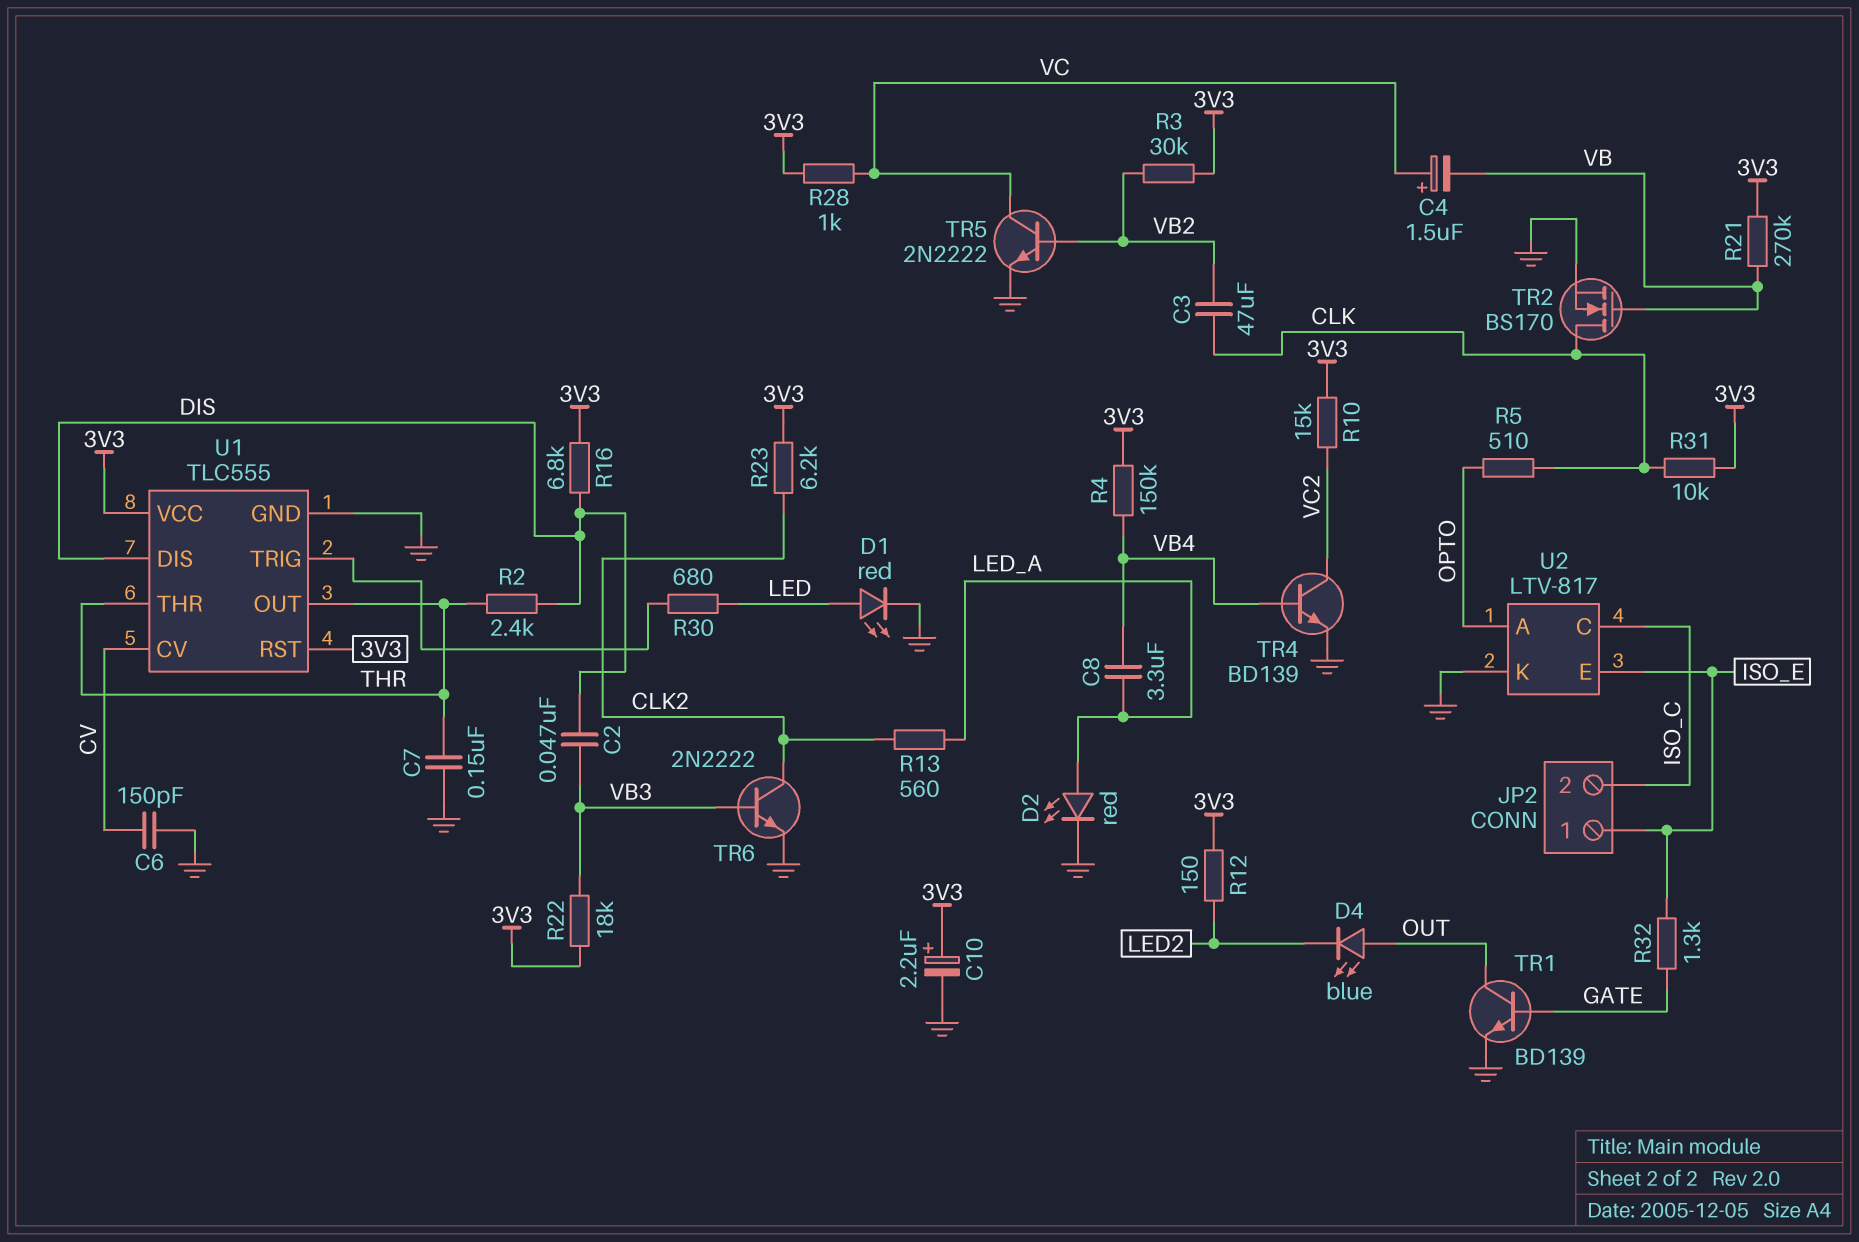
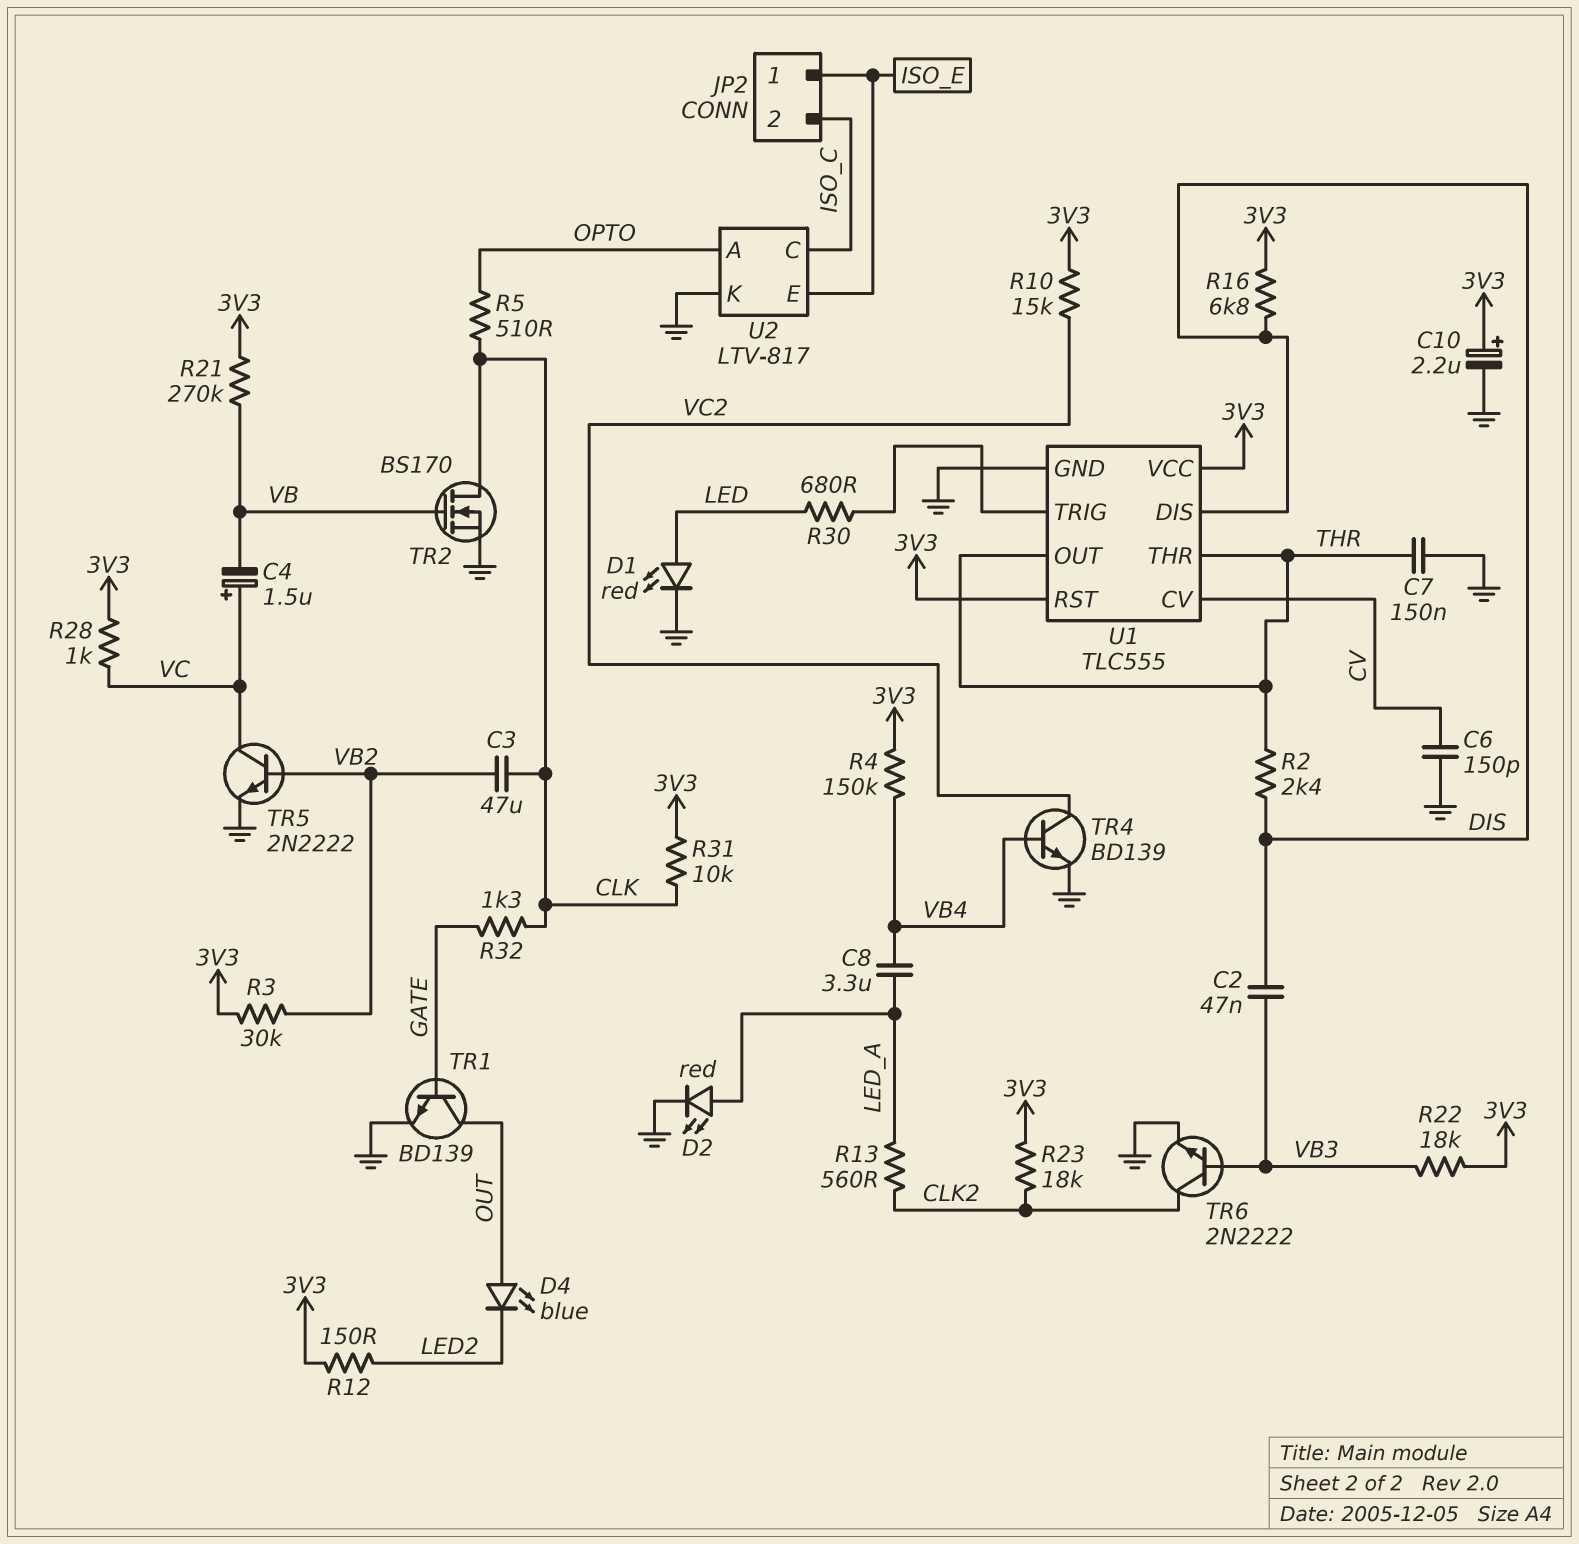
R23: 6.2k (3V3, CLK2) -> 18k (3V3, CLK2)
R32: 1.3k (GATE, ISO_E) -> 1.3k (CLK, GATE)

